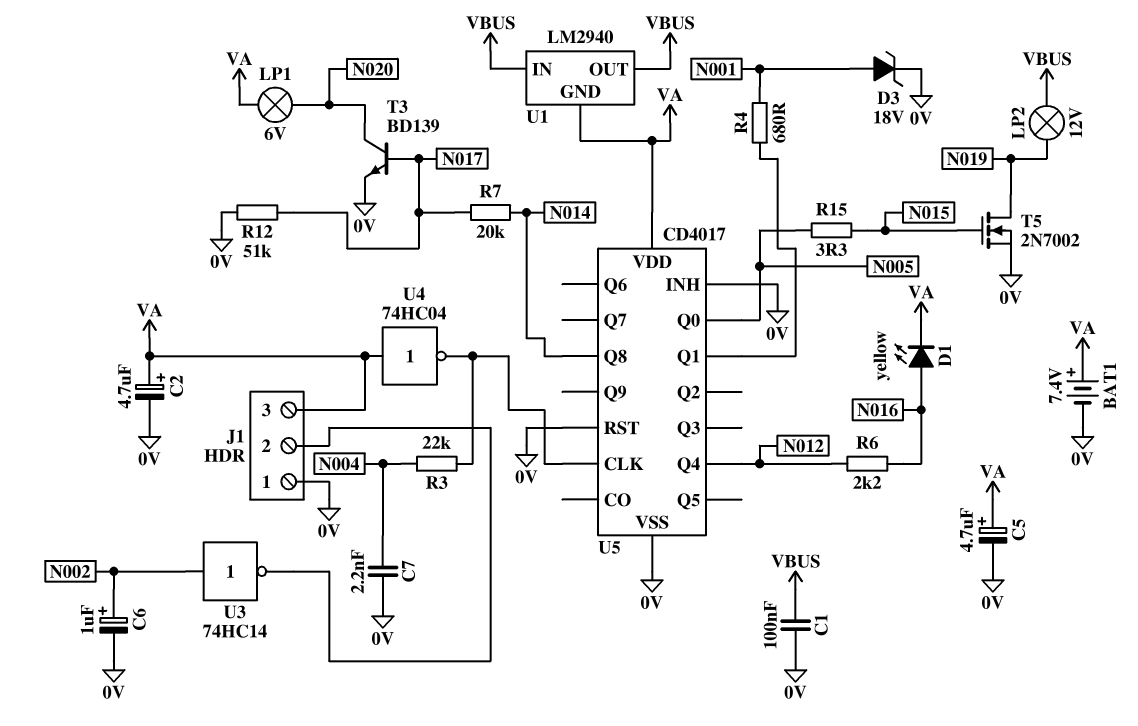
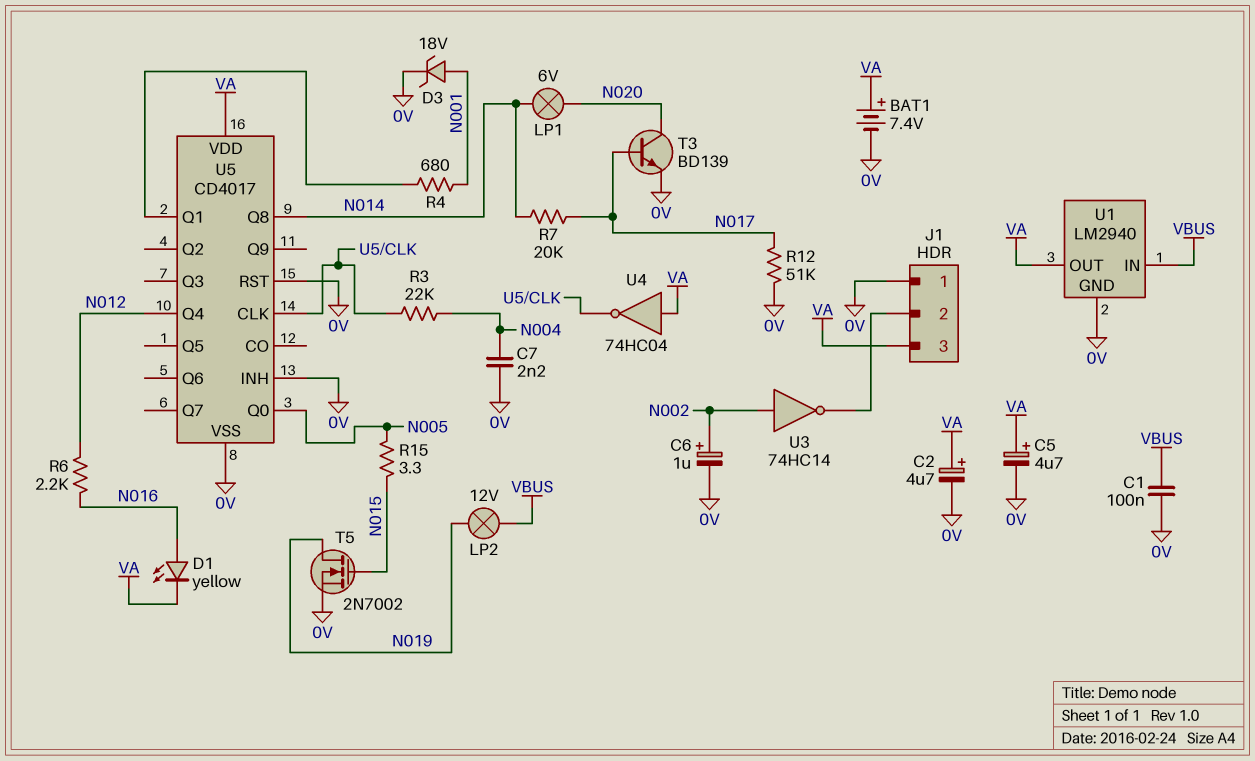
LP1: lamp 6V (N020, VA) -> lamp 6V (N014, N020)
U1 pin GND: VA -> 0V
U1 pin OUT: VBUS -> VA

